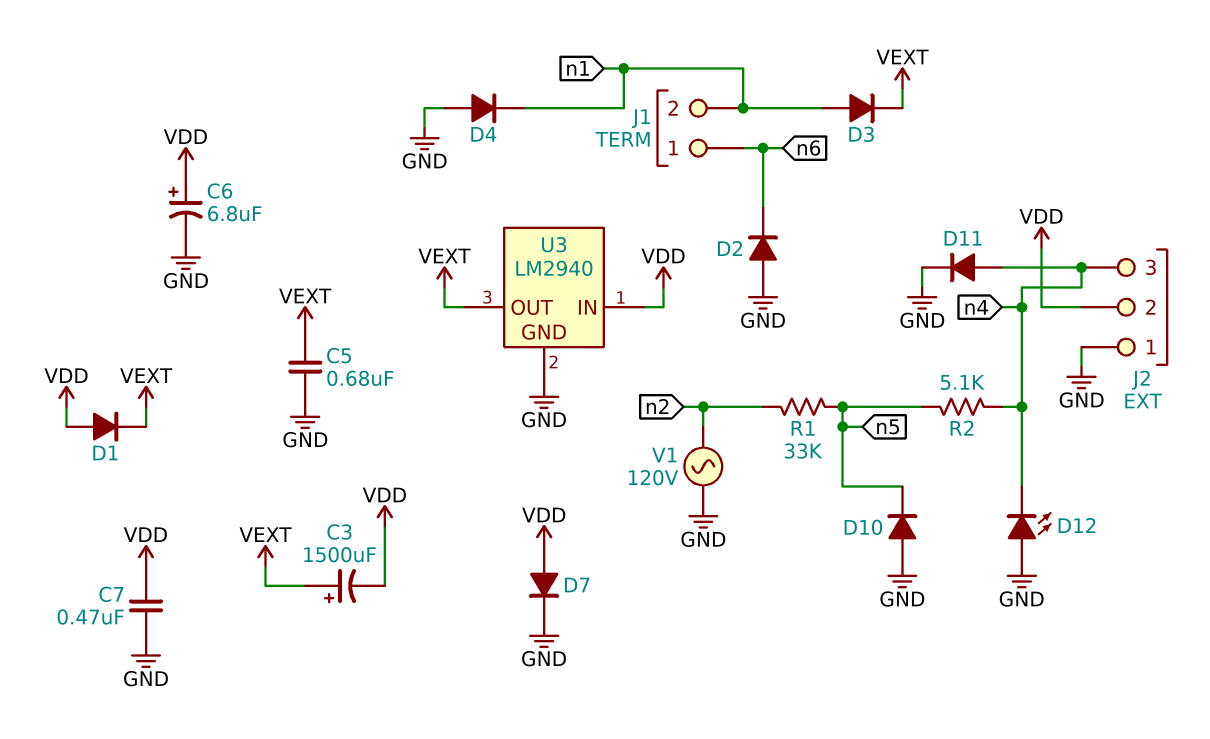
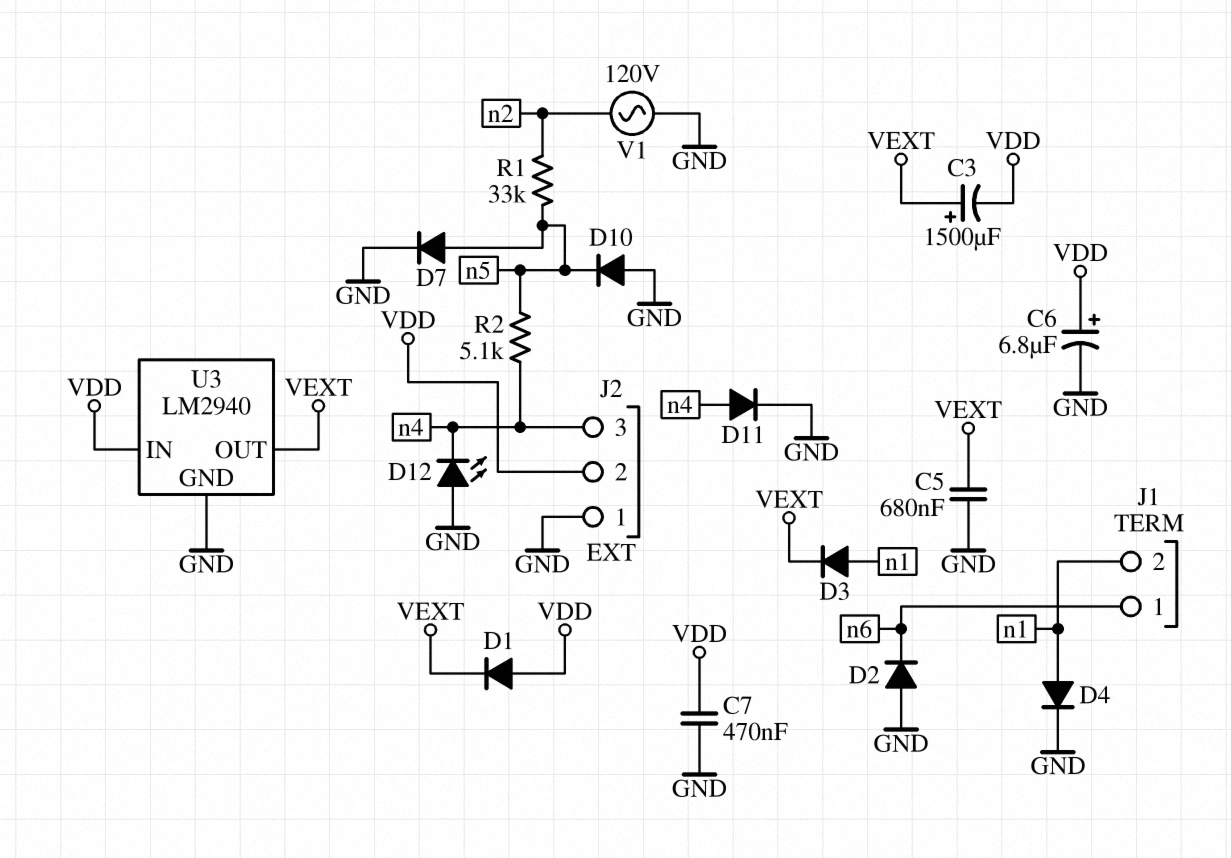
D4: diode (A GND, K n1) -> diode (A n1, K GND)
D7: diode (A VDD, K GND) -> diode (A n5, K GND)

